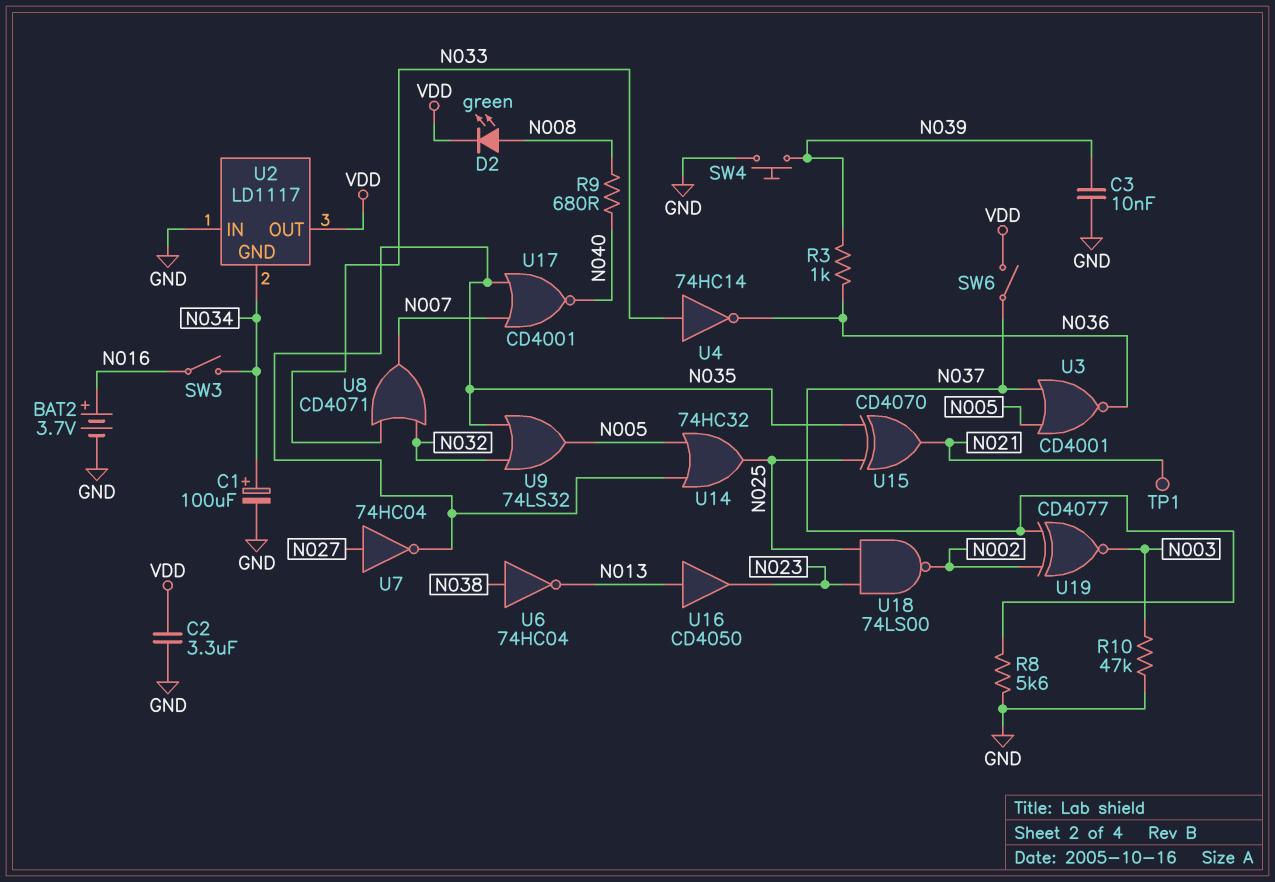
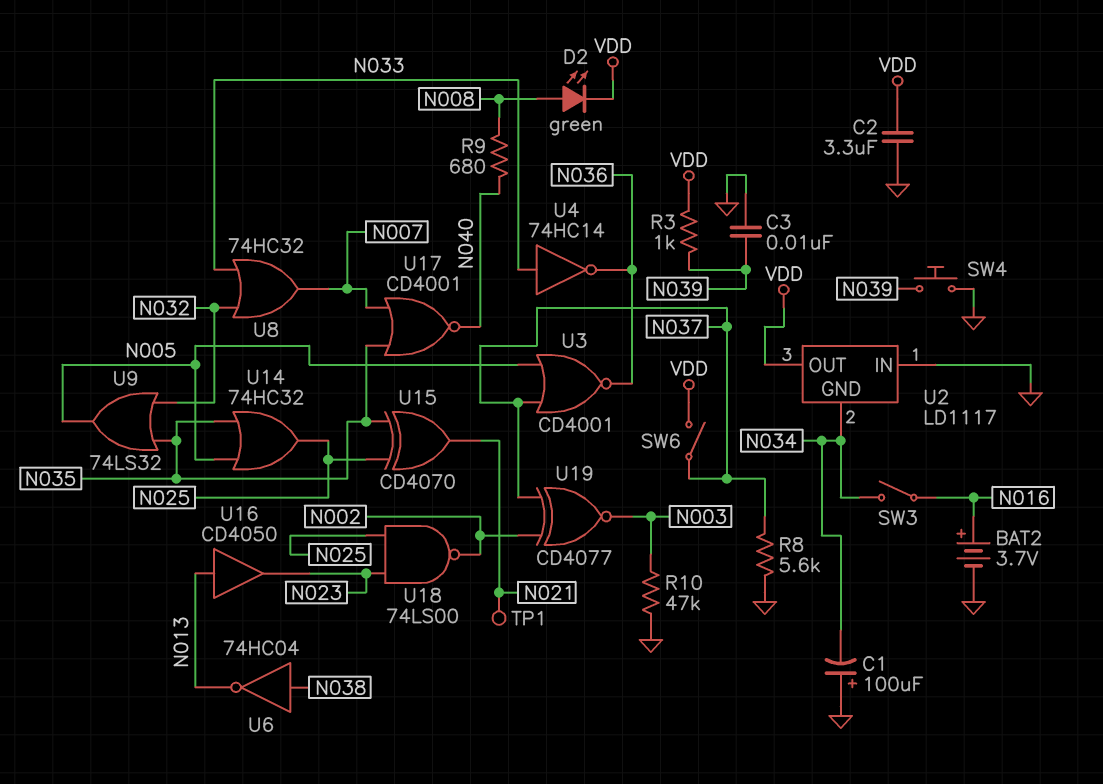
C1: 100uF (plus N034, minus GND) -> 100uF (plus GND, minus N034)
R3: 1k (N036, N039) -> 1k (N039, VDD)
U7: NOT 74HC04 (in N027, out N035) -> none
U8: OR CD4071 (in N032, in N033, out N007) -> OR 74HC32 (in N032, in N033, out N007)

